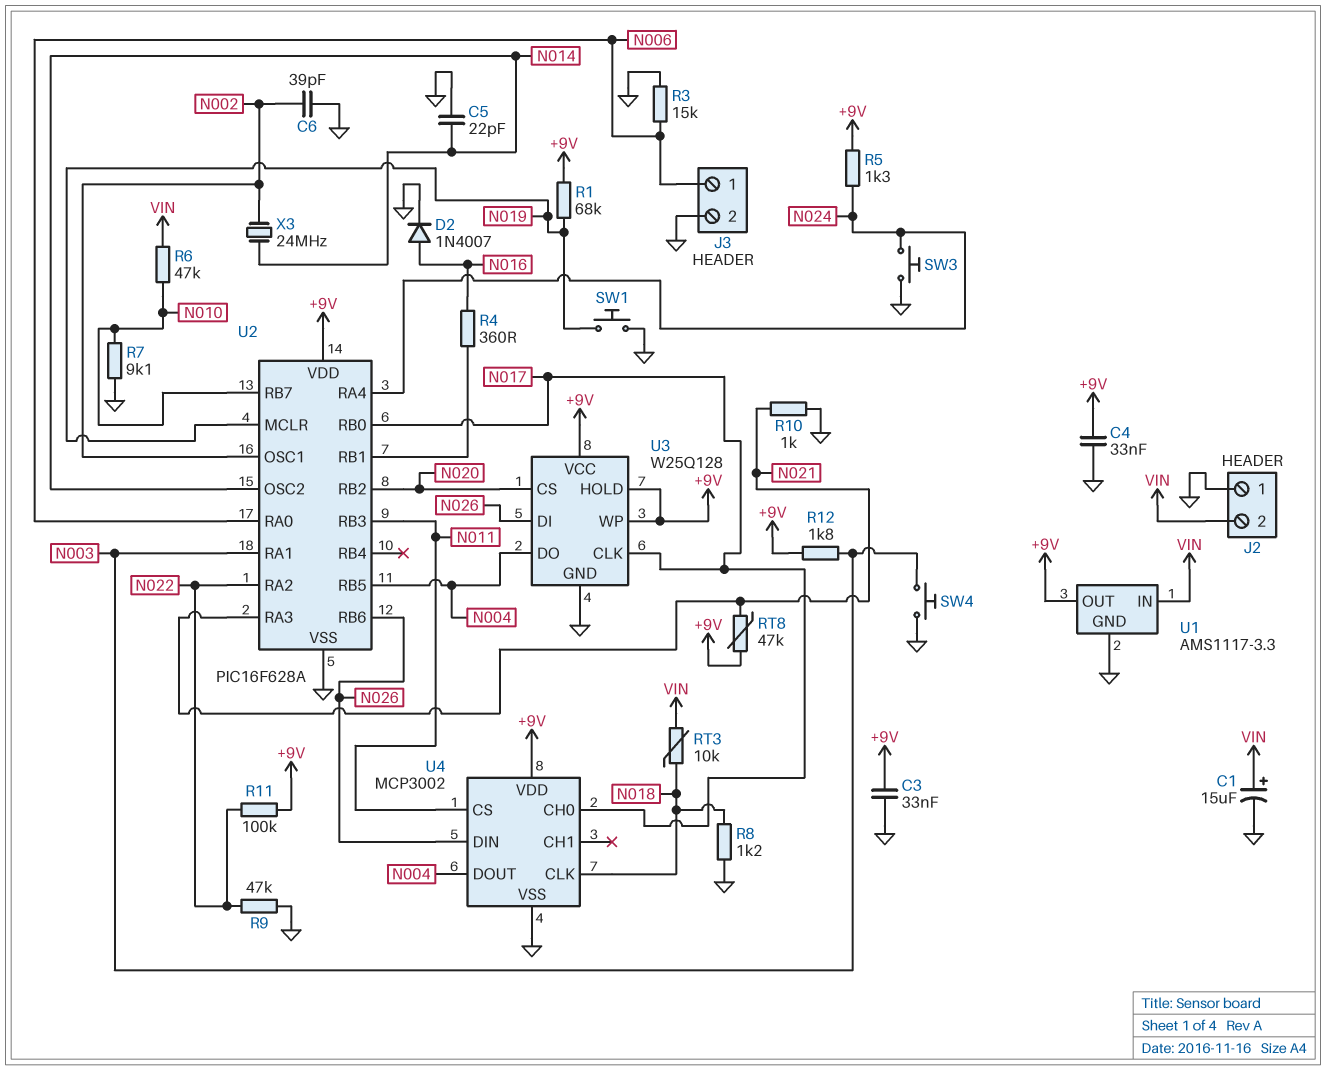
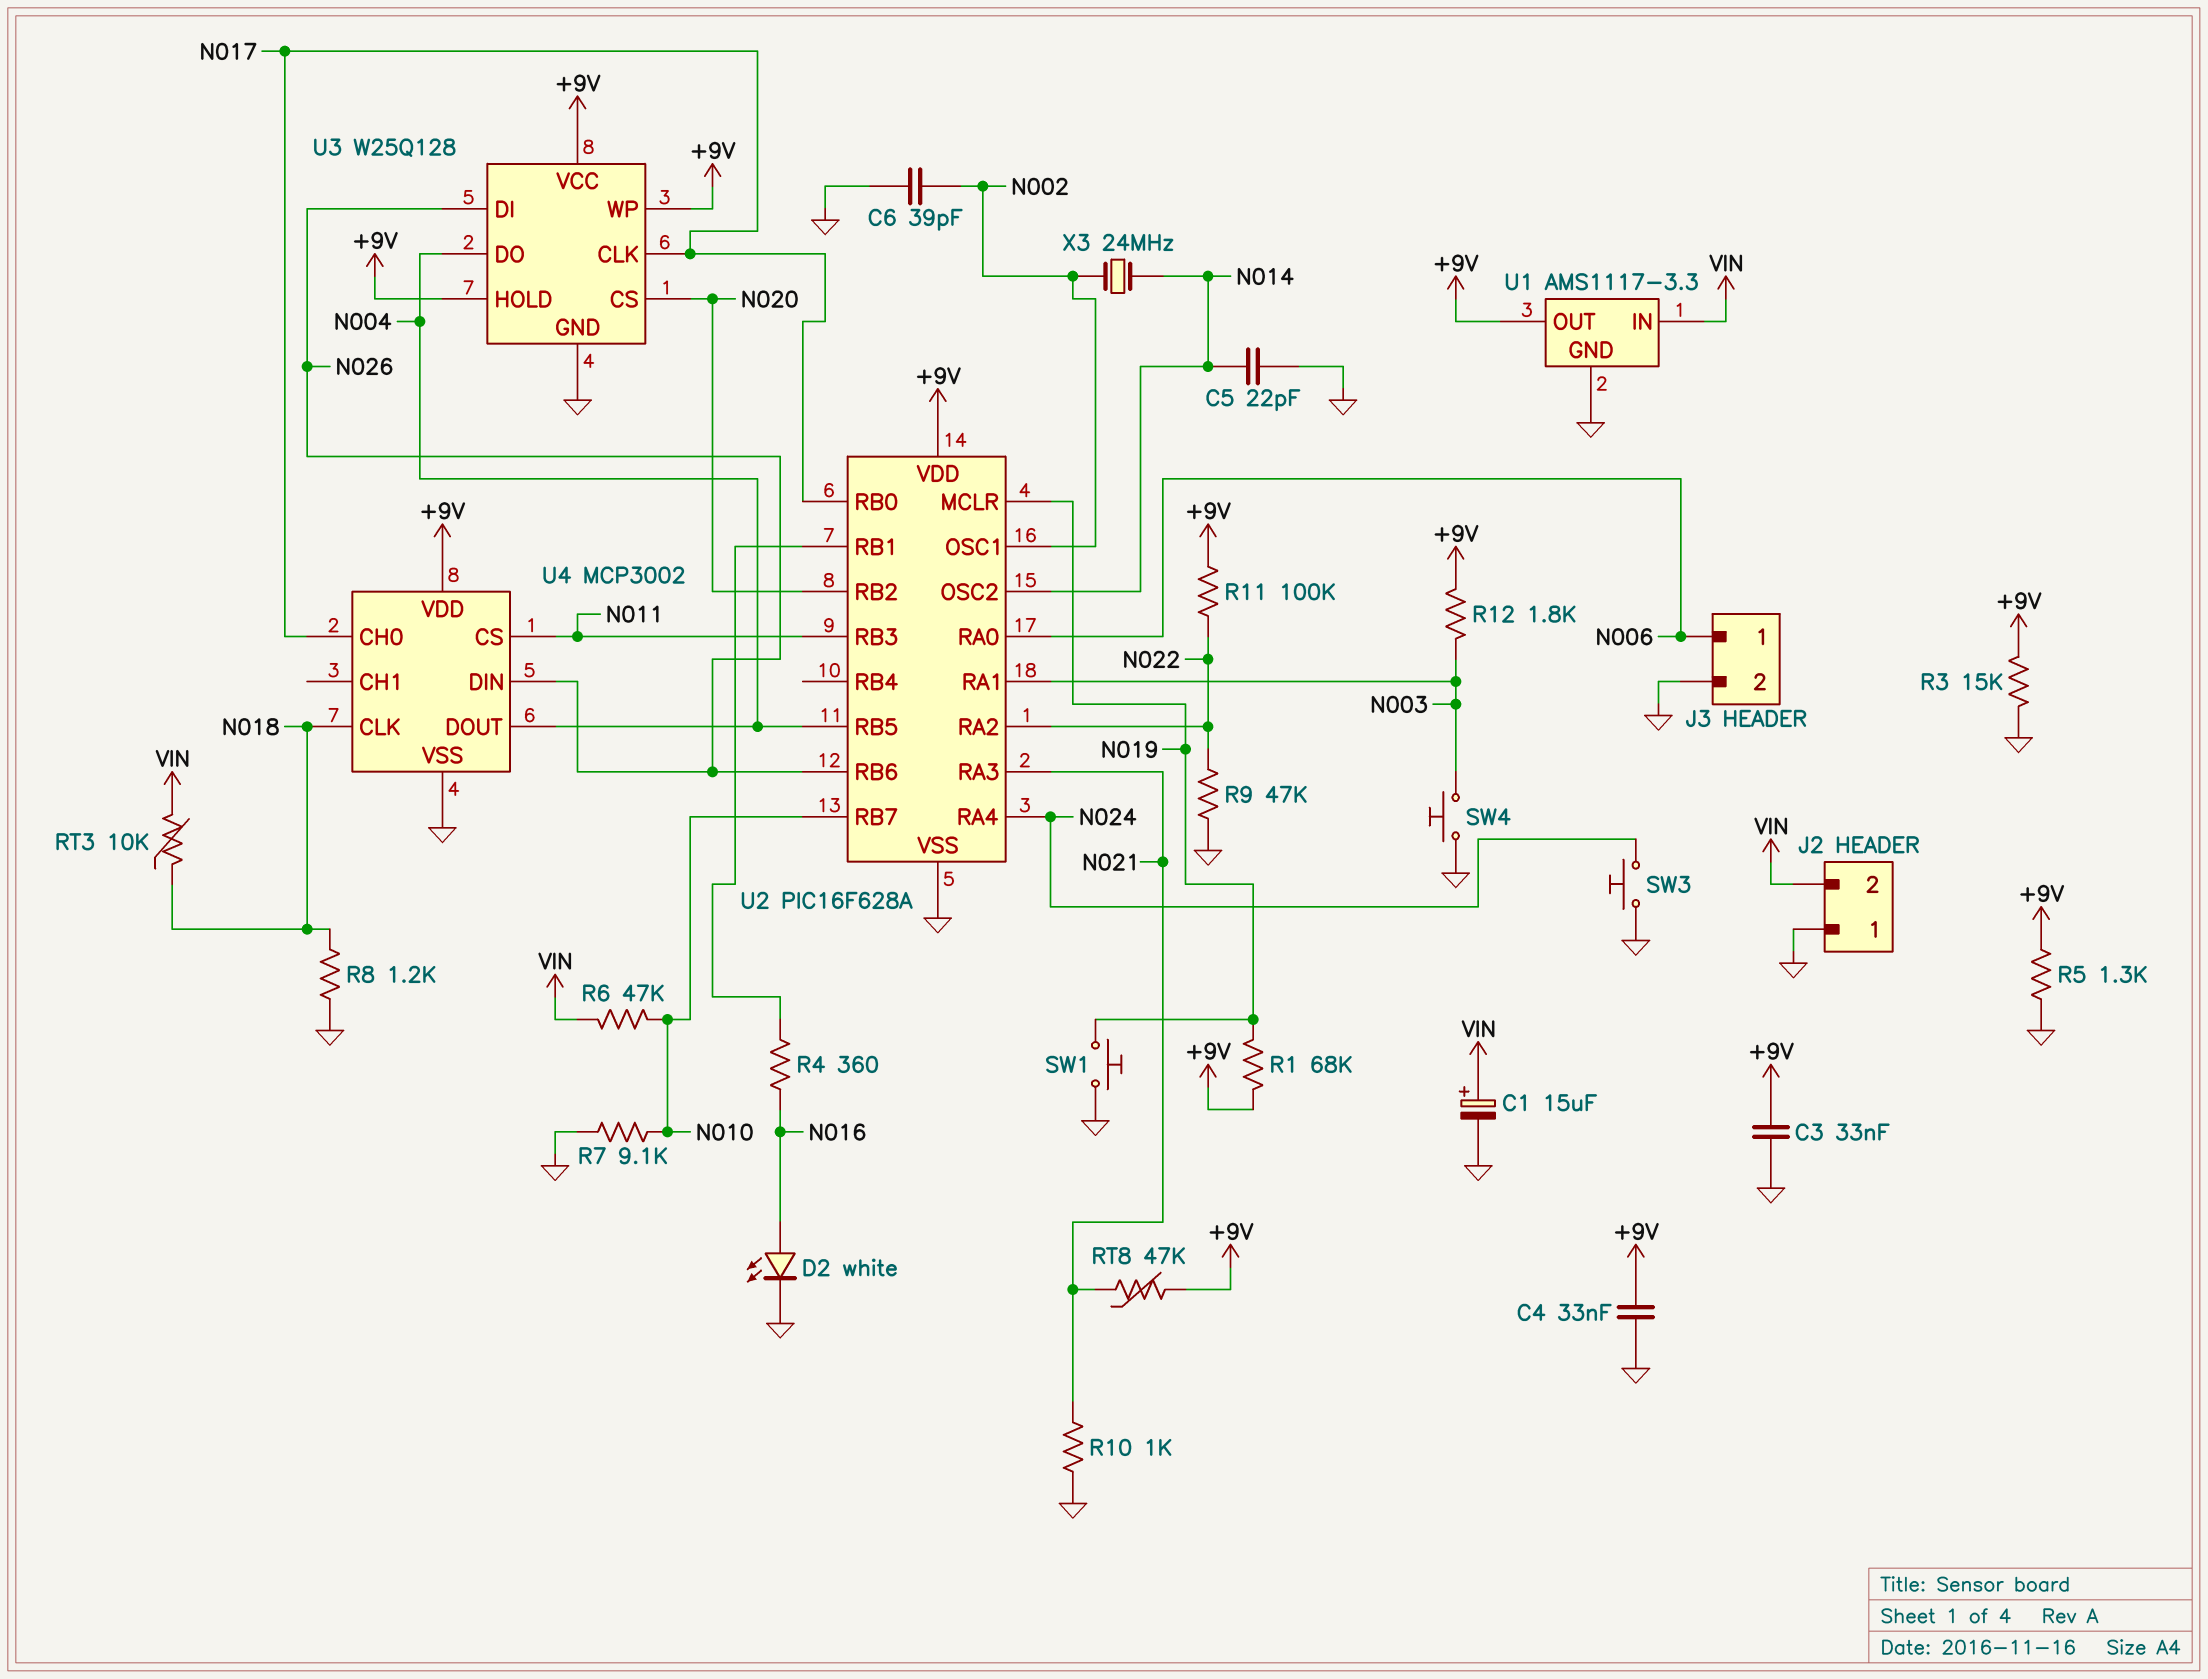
D2: diode 1N4007 (A N016, K GND) -> LED white (A N016, K GND)
R3: 15k (GND, N006) -> 15k (+9V, GND)
R5: 1.3k (+9V, N024) -> 1.3k (+9V, GND)

